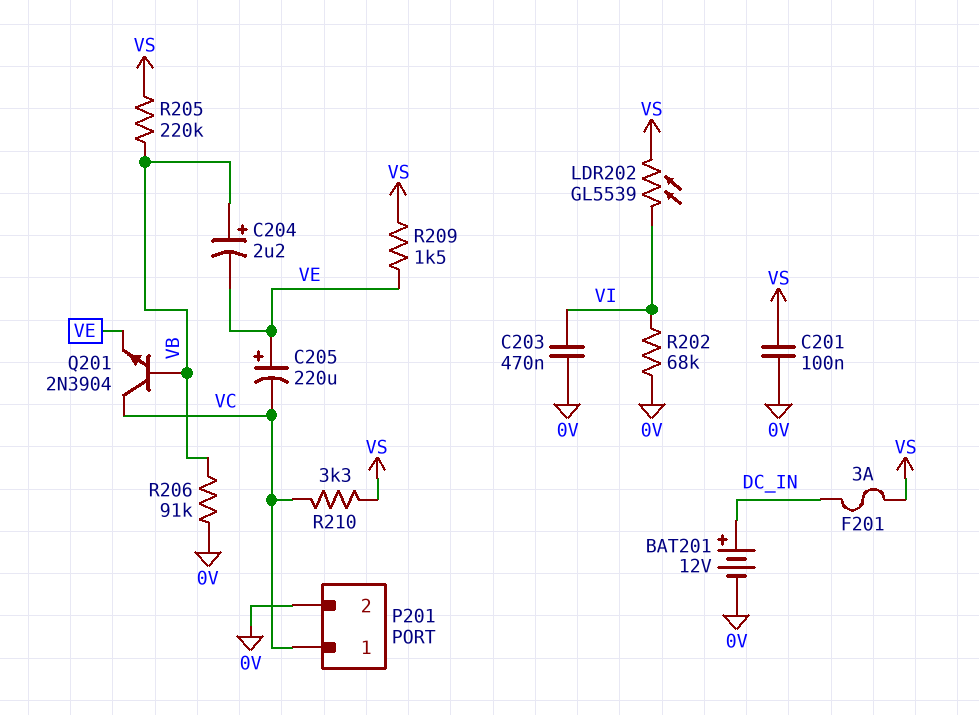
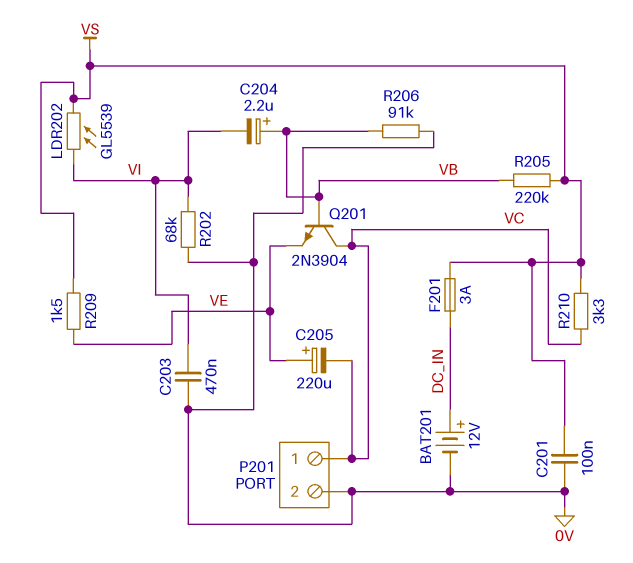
C204: 2.2uF (plus VB, minus VE) -> 2.2uF (plus VB, minus VI)

